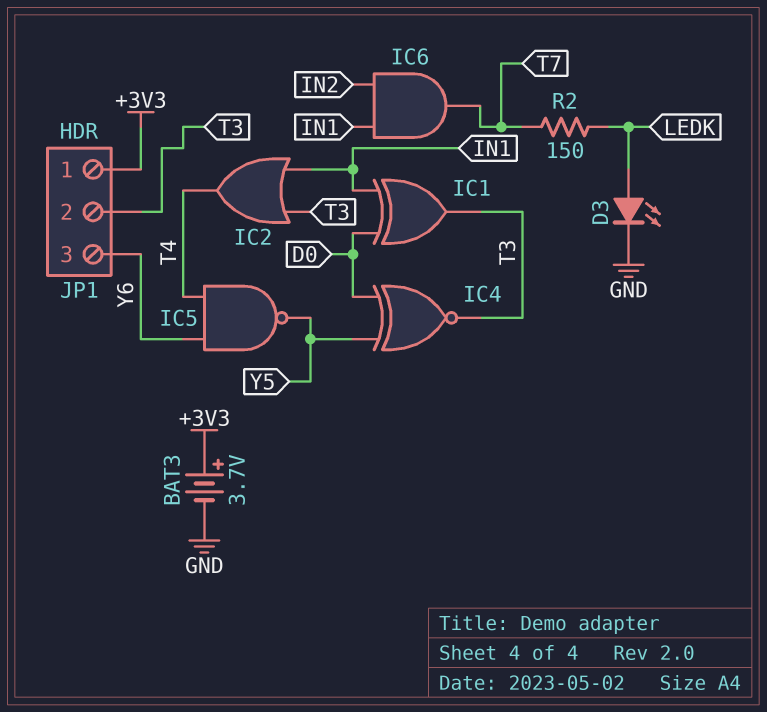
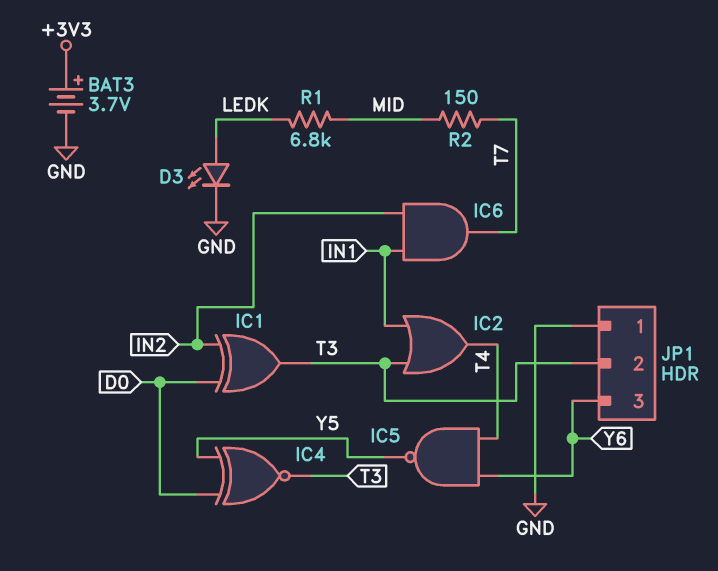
IC1: XOR (in D0, in IN1, out T3) -> XOR (in D0, in IN2, out T3)
JP1 pin 1: +3V3 -> GND
R1: none -> 6.8k (LEDK, MID)
R2: 150 (LEDK, T7) -> 150 (MID, T7)

